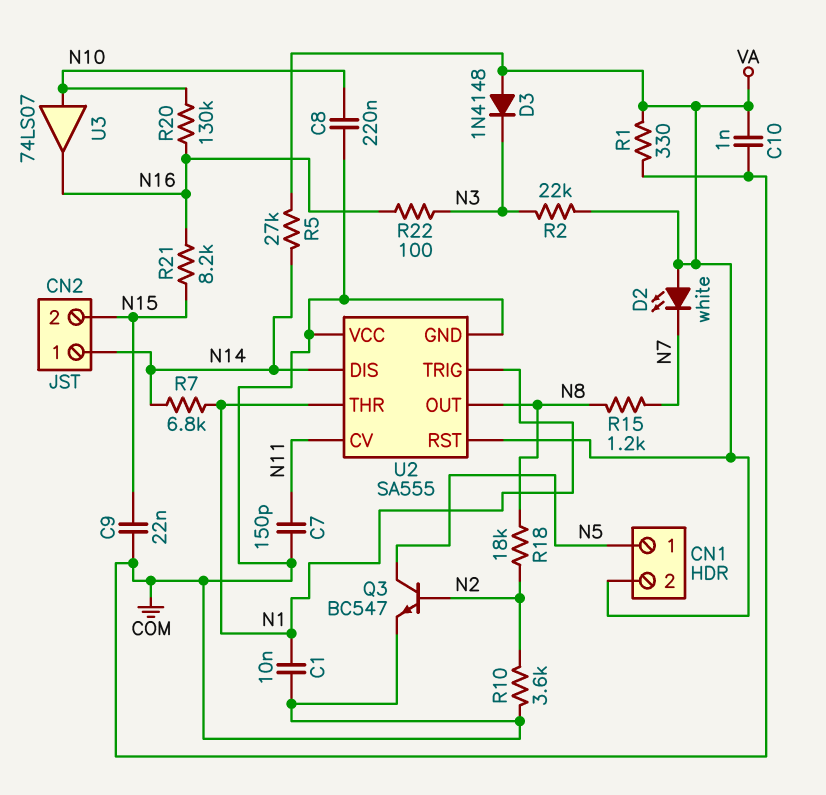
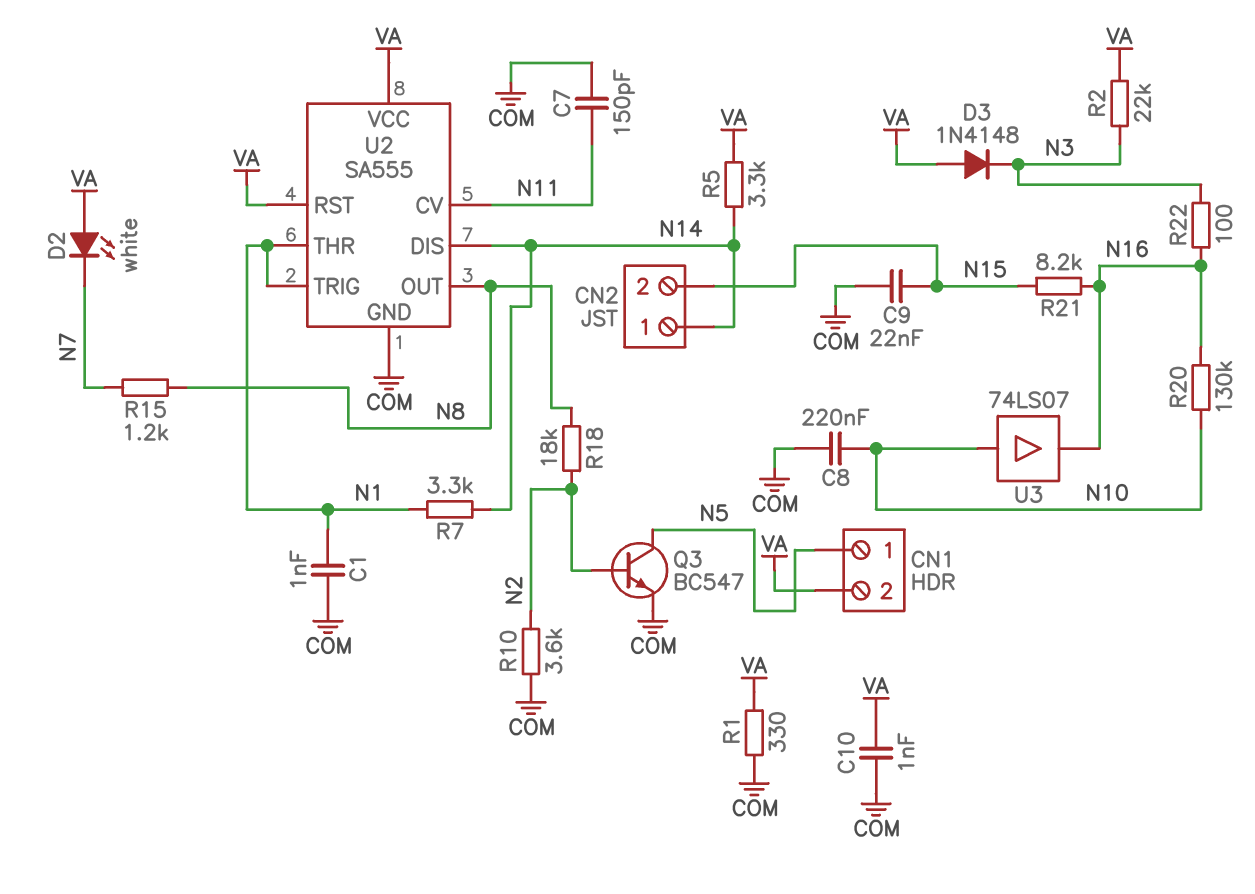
C1: 10nF (COM, N1) -> 1nF (COM, N1)
R5: 27k (N14, VA) -> 3.3k (N14, VA)
R7: 6.8k (N1, N14) -> 3.3k (N1, N14)
U2 pin VCC: COM -> VA

